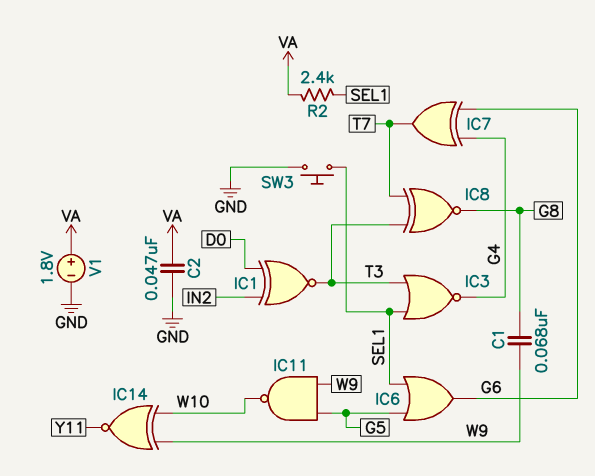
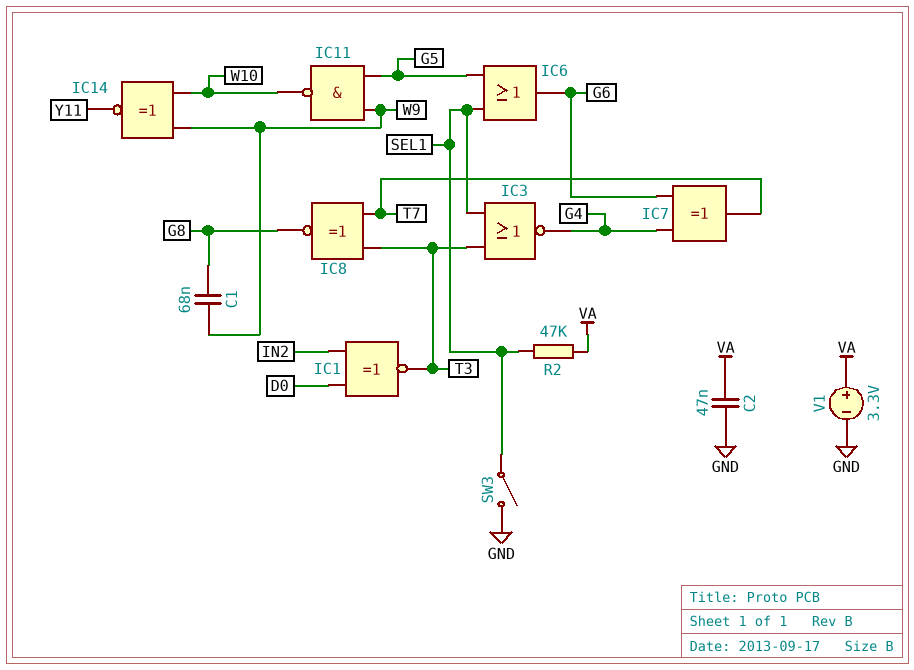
R2: 2.4k (SEL1, VA) -> 47k (SEL1, VA)
SW3: button (GND, SEL1) -> switch (GND, SEL1)
V1: 1.8V (plus VA, minus GND) -> 3.3V (plus VA, minus GND)

